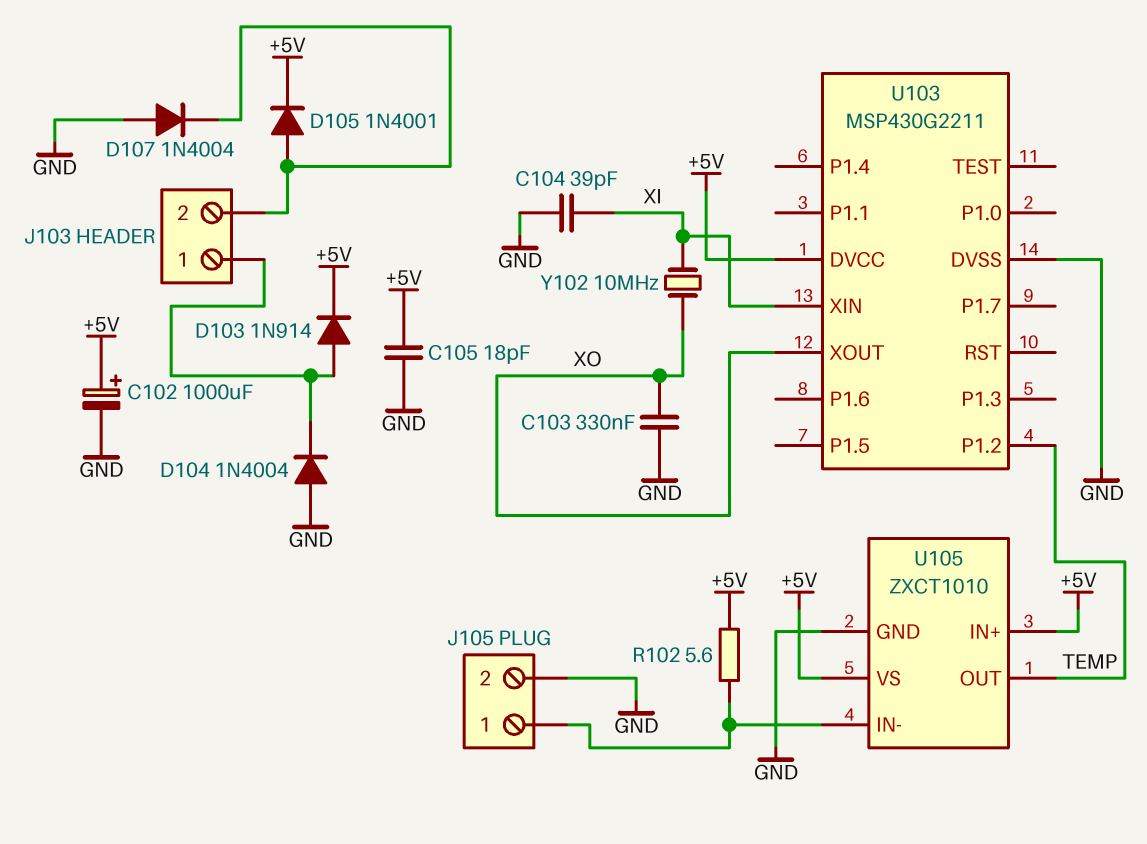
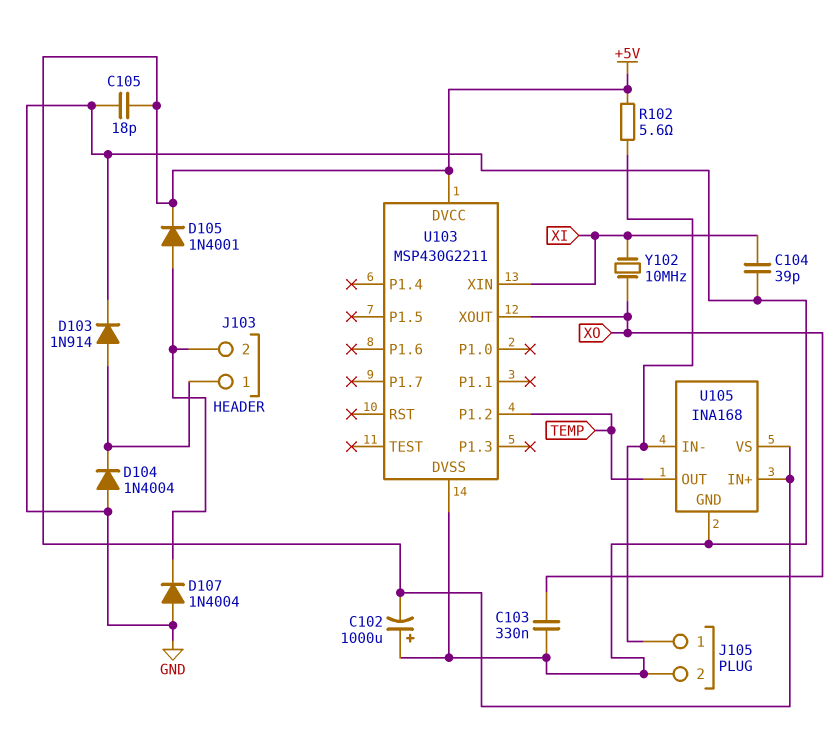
C102: 1000uF (plus +5V, minus GND) -> 1000uF (plus GND, minus +5V)
D103: diode 1N914 (A J103/1, K +5V) -> diode 1N914 (A J103/1, K GND)
U105: ZXCT1010 -> INA168

